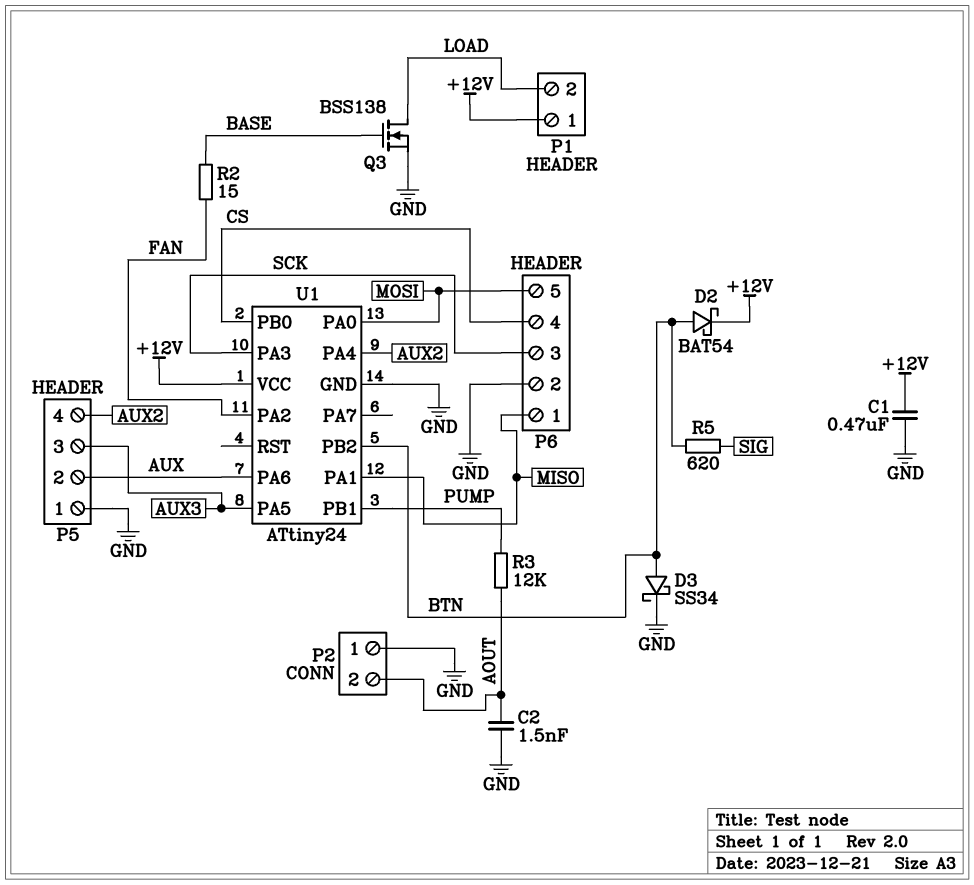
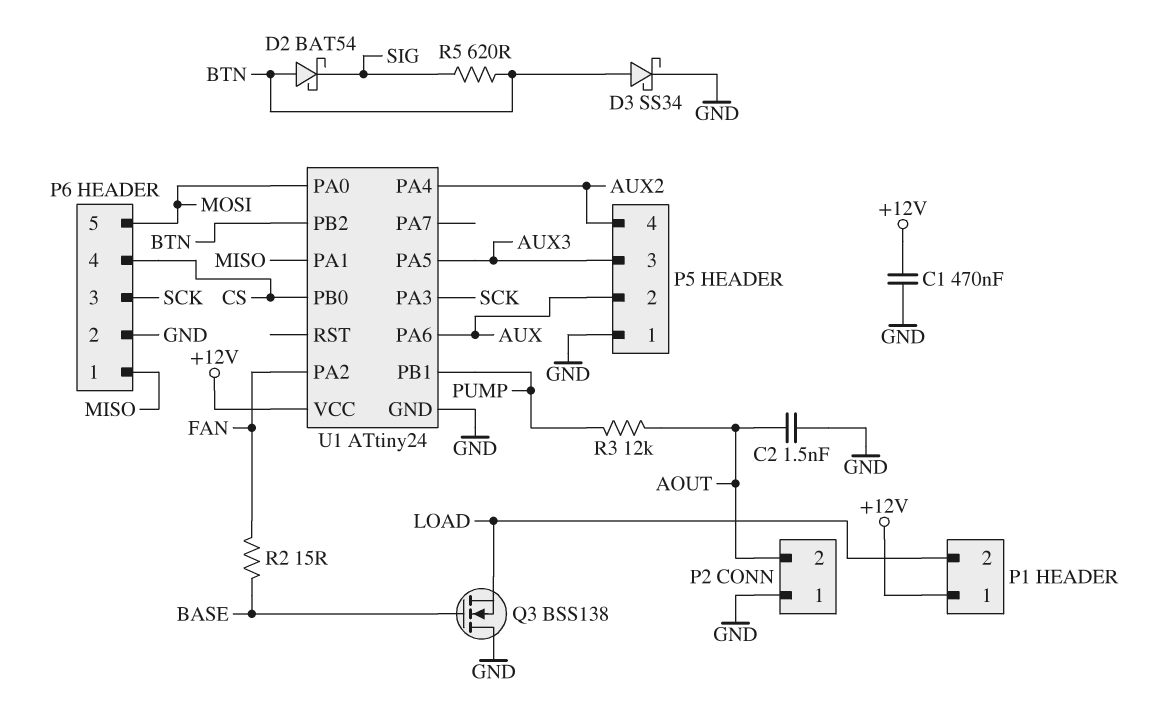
D2: schottky BAT54 (A BTN, K +12V) -> schottky BAT54 (A BTN, K SIG)
Q3: NMOS BSS138 (G BASE, D LOAD, S GND) -> NMOS BSS138 (G BASE, D GND, S LOAD)

